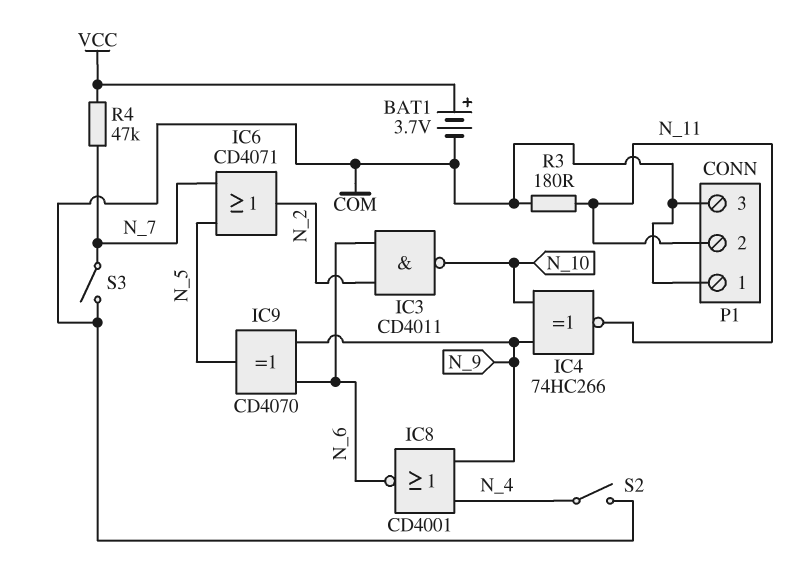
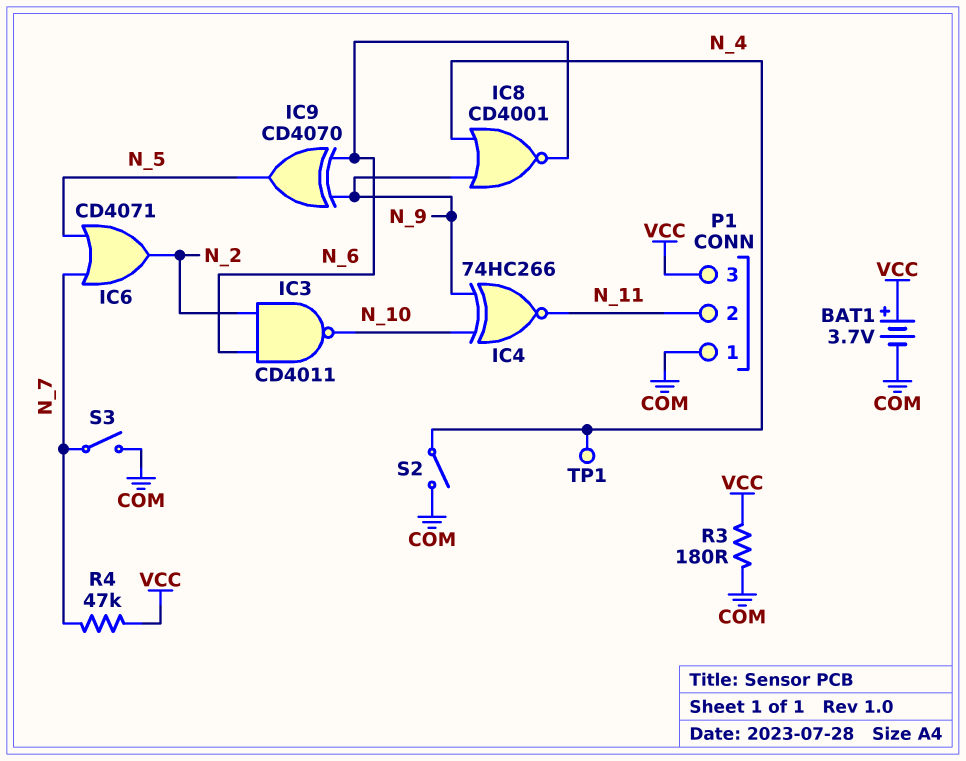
P1 pin 3: COM -> VCC
R3: 180 (COM, N_11) -> 180 (COM, VCC)
TP1: none -> test point (N_4)

